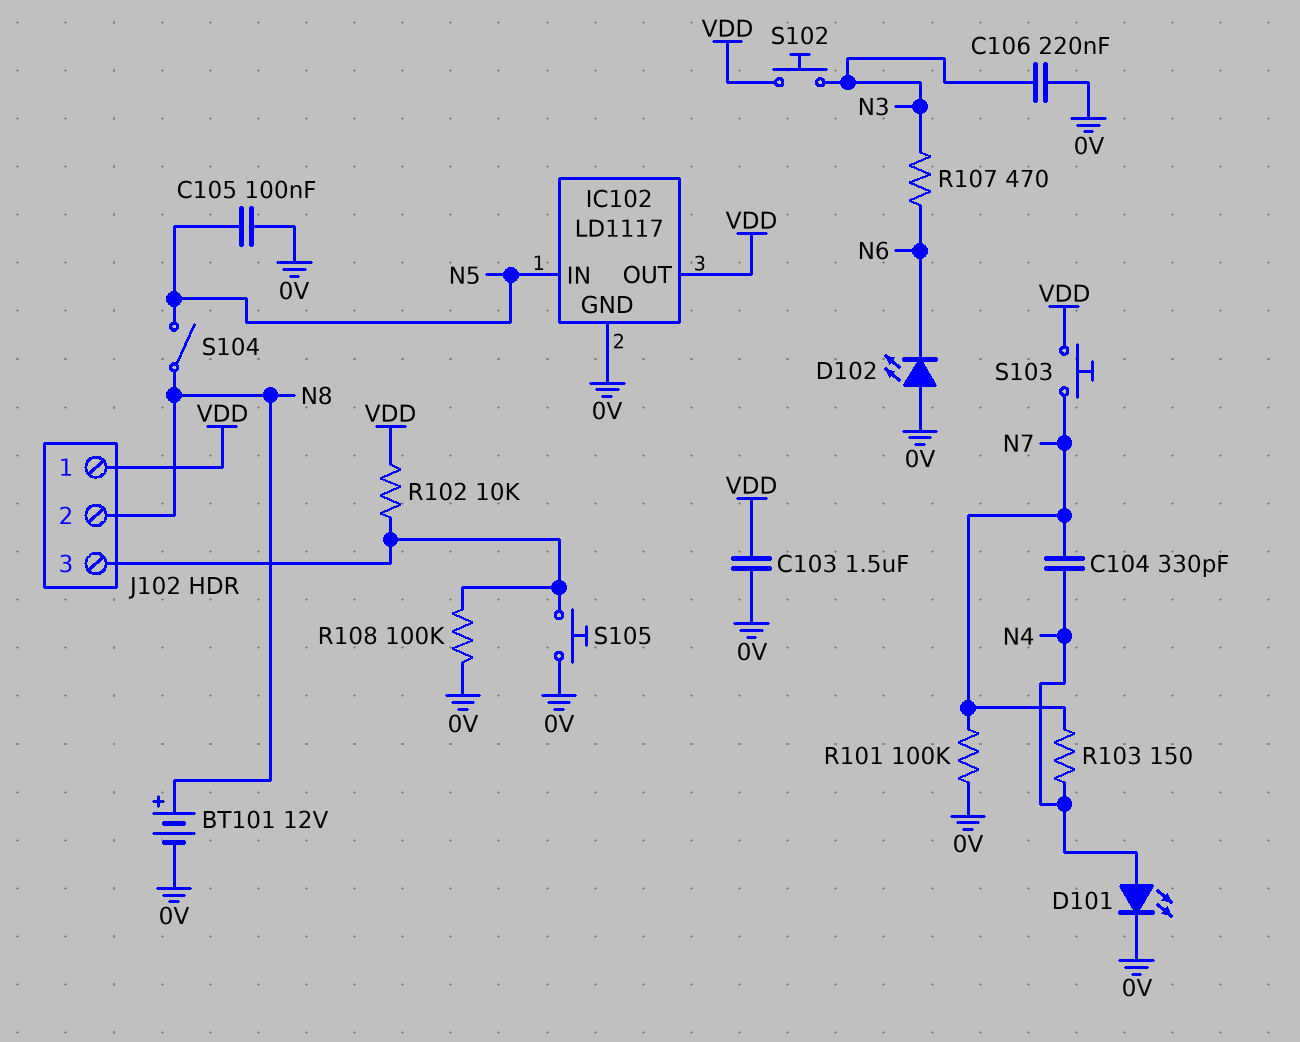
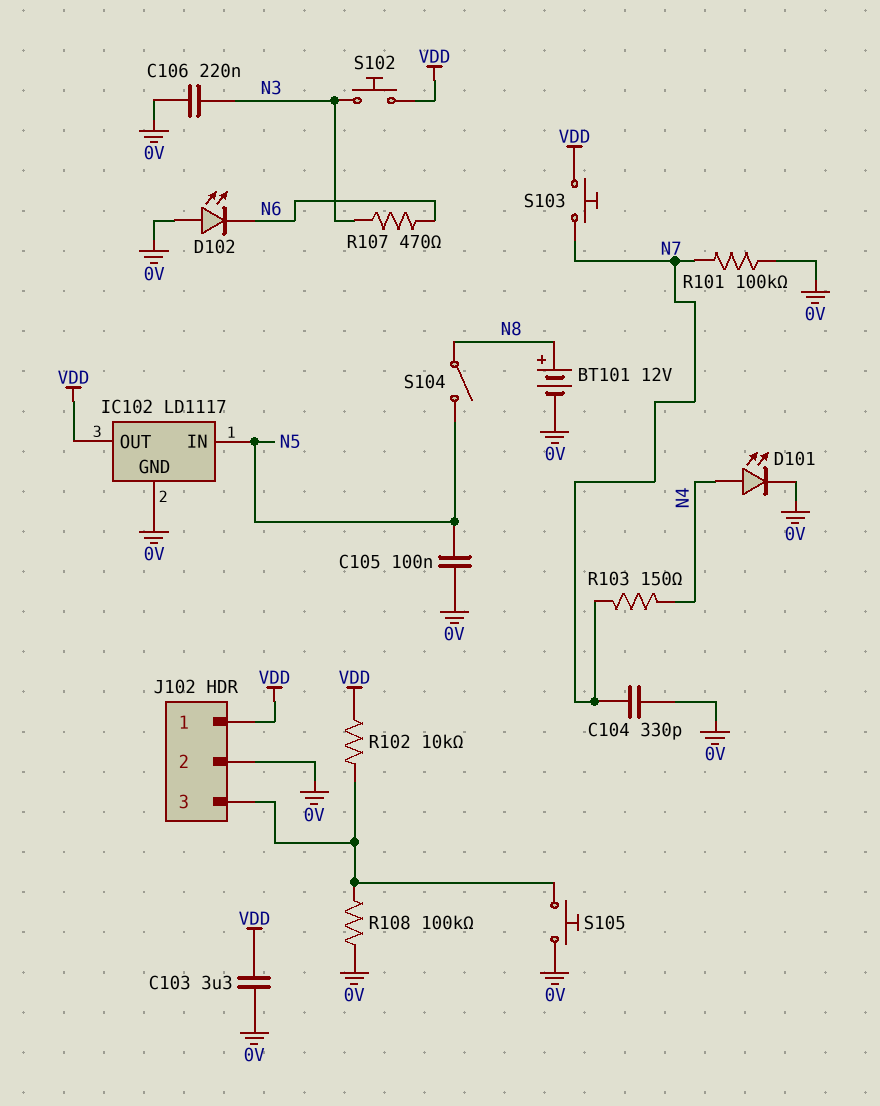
C103: 1.5uF (0V, VDD) -> 3.3uF (0V, VDD)
C104: 330pF (N4, N7) -> 330pF (0V, N7)
J102 pin 2: N8 -> 0V

